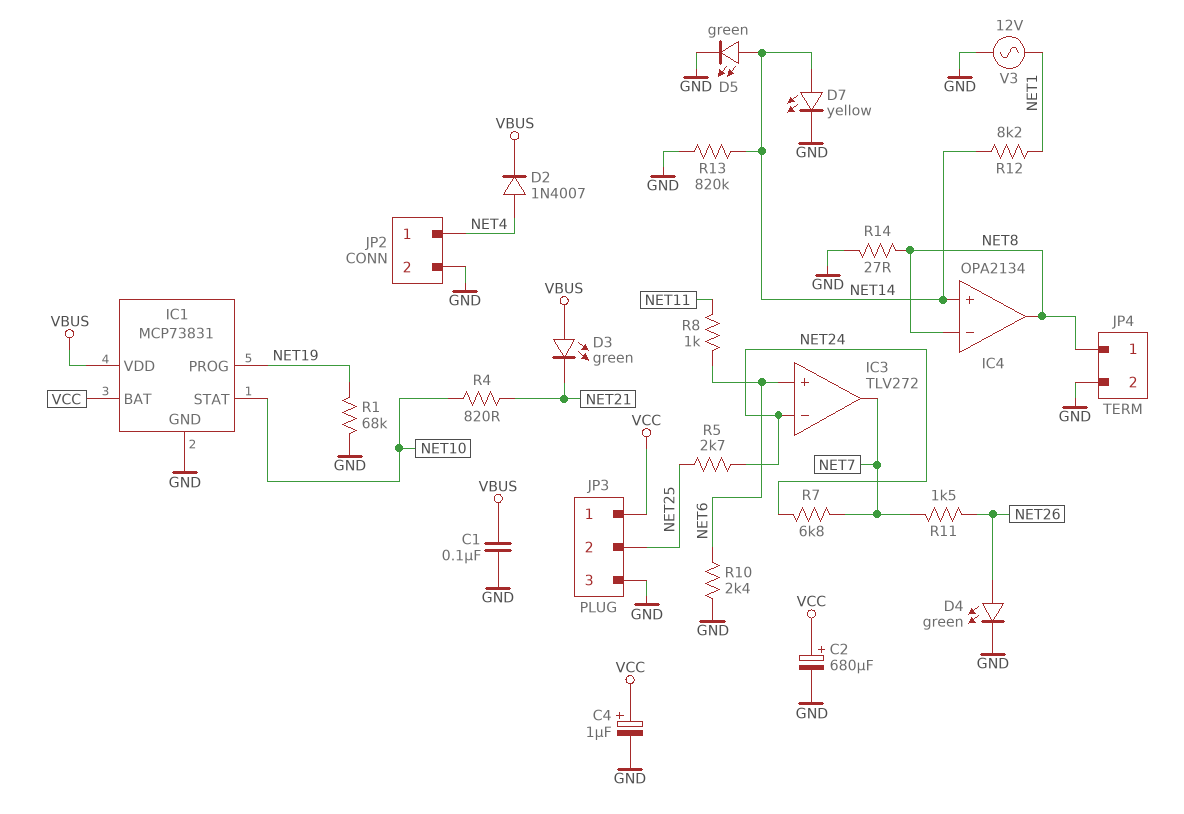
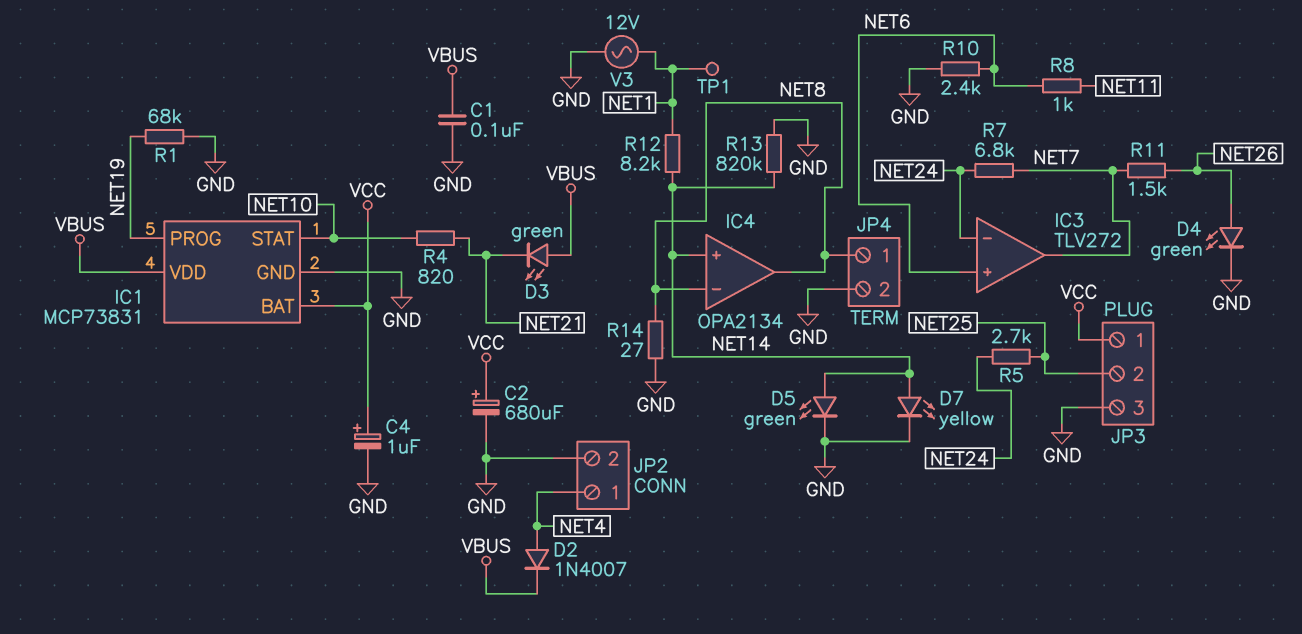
TP1: none -> test point (NET1)

